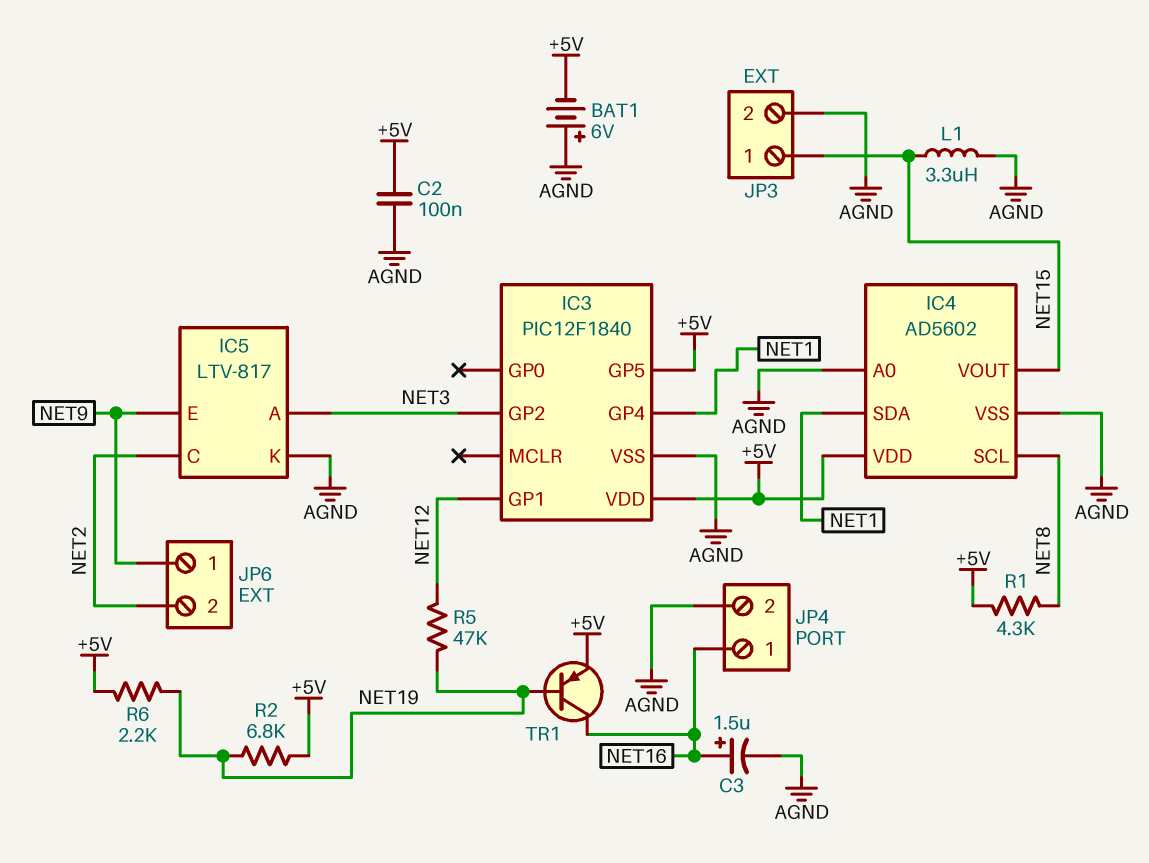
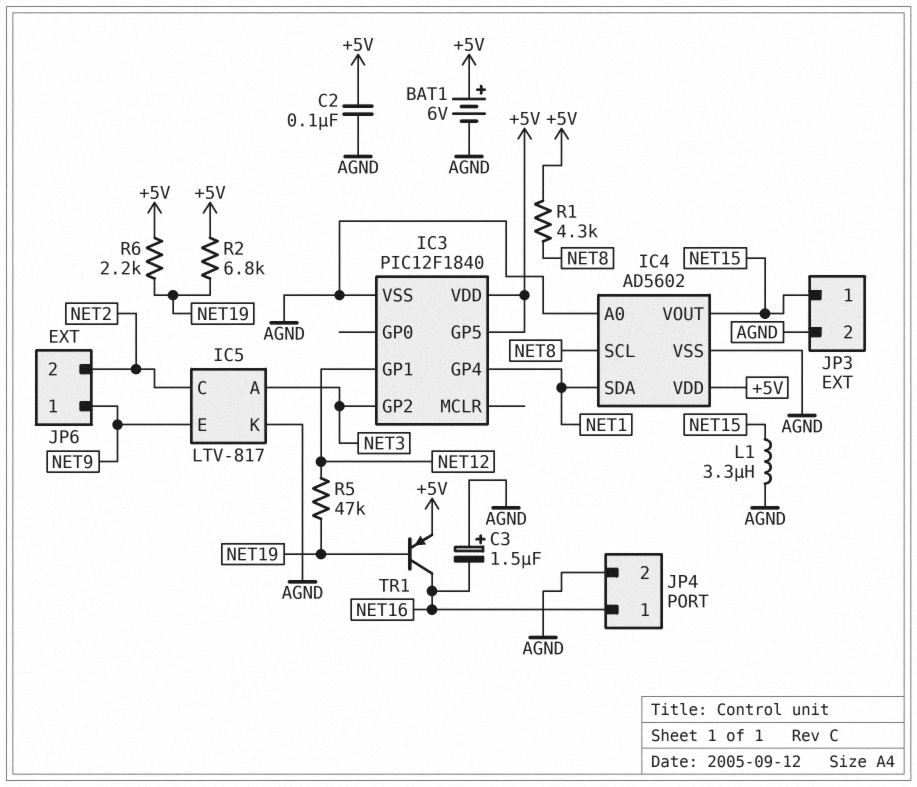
BAT1: 6V (plus AGND, minus +5V) -> 6V (plus +5V, minus AGND)
C3: 1.5uF (plus NET16, minus AGND) -> 1.5uF (plus AGND, minus NET16)

